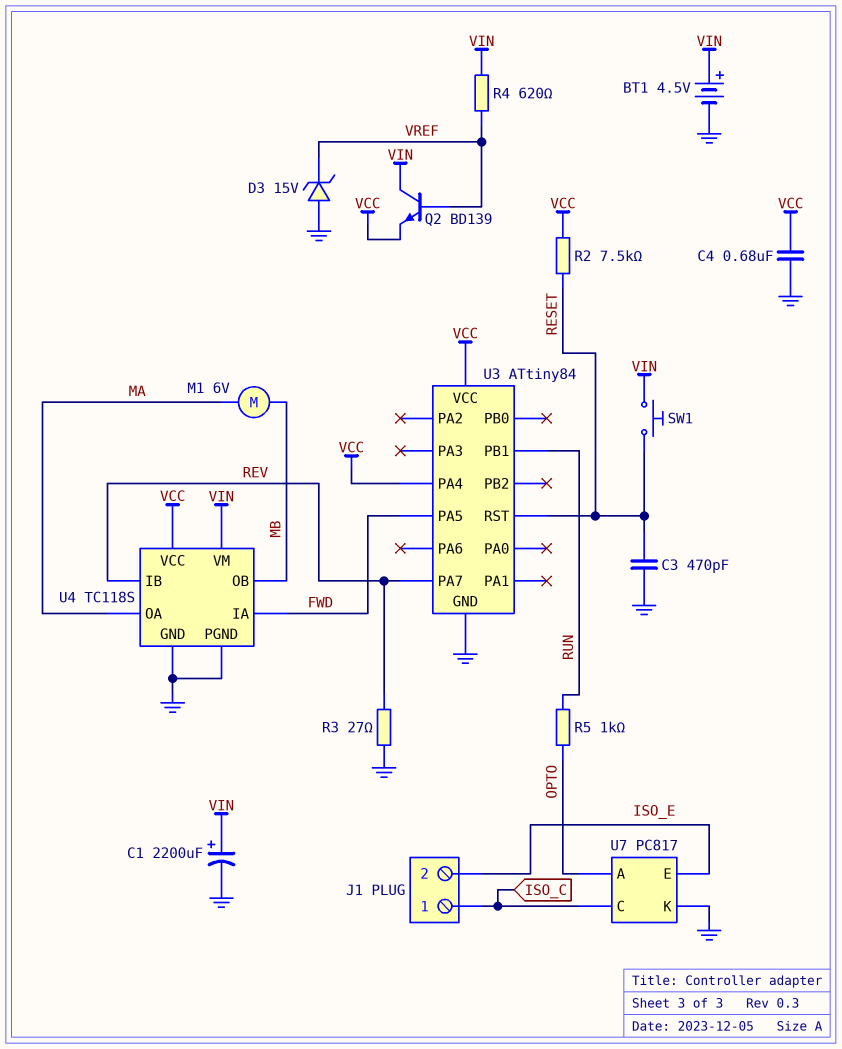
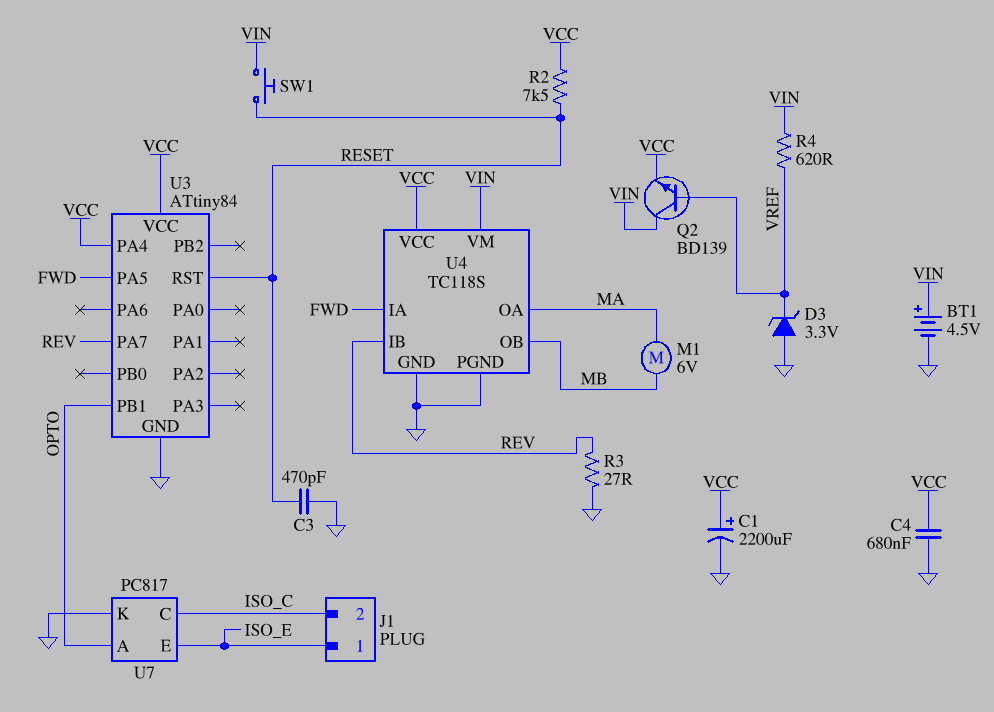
C1: 2200uF (plus VIN, minus GND) -> 2200uF (plus VCC, minus GND)
D3: zener 15V (A GND, K VREF) -> zener 3.3V (A GND, K VREF)
J1 pin 1: ISO_C -> ISO_E
J1 pin 2: ISO_E -> ISO_C
R5: 1k (OPTO, RUN) -> none
U3 pin PB1: RUN -> OPTO

